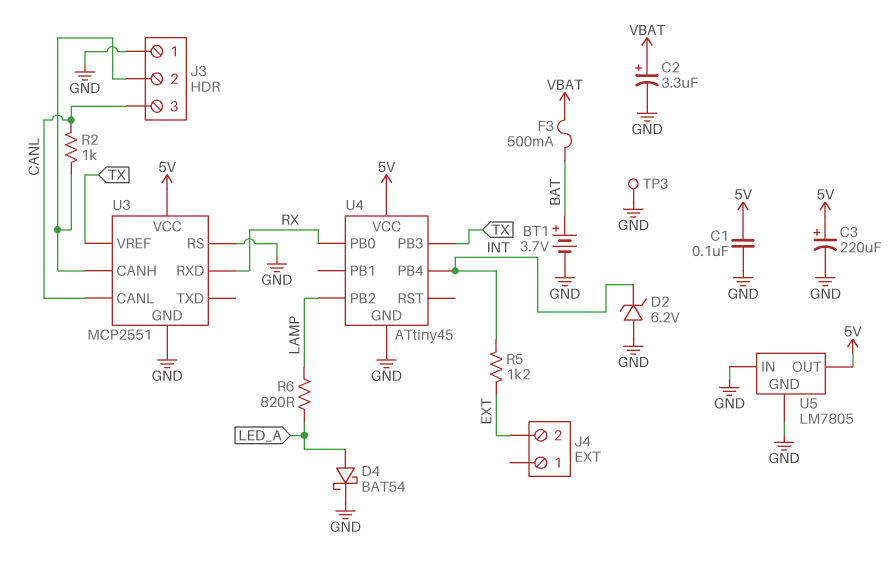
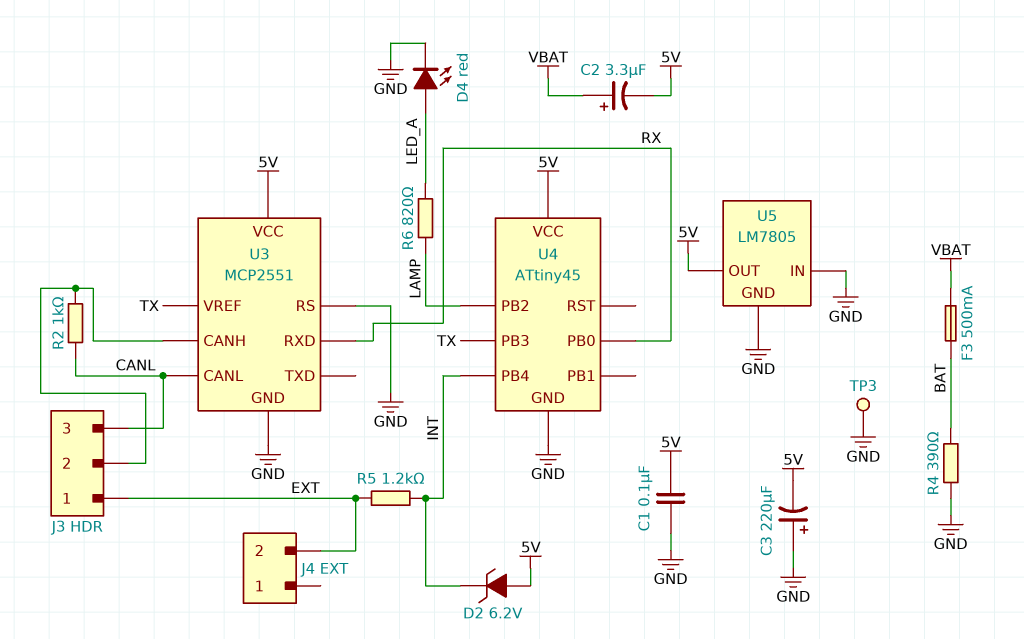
BT1: 3.7V (plus BAT, minus GND) -> none
C2: 3.3uF (plus VBAT, minus GND) -> 3.3uF (plus VBAT, minus 5V)
C3: 220uF (plus 5V, minus GND) -> 220uF (plus GND, minus 5V)
D2: zener 6.2V (A GND, K INT) -> zener 6.2V (A 5V, K INT)
D4: schottky BAT54 (A LED_A, K GND) -> LED red (A LED_A, K GND)
J3 pin 1: GND -> EXT
R4: none -> 390 (BAT, GND)

